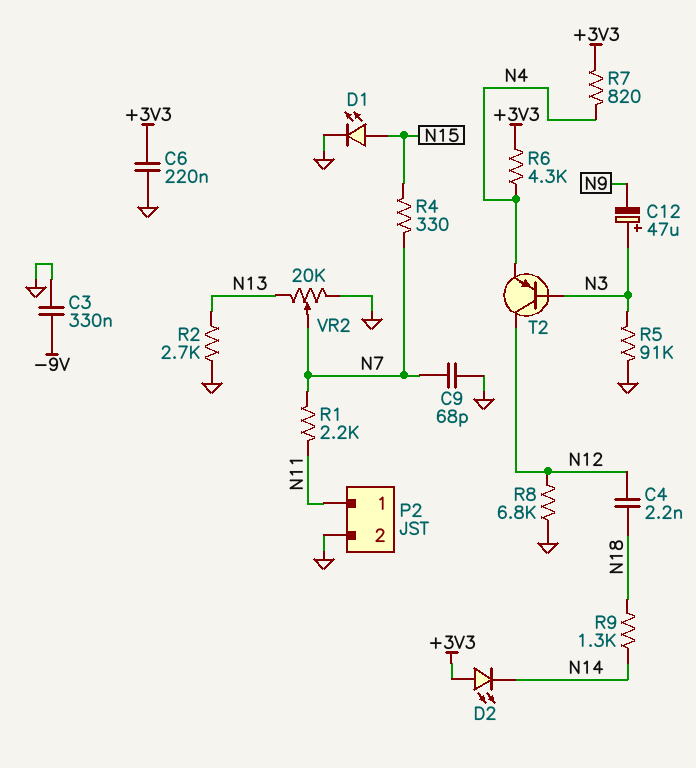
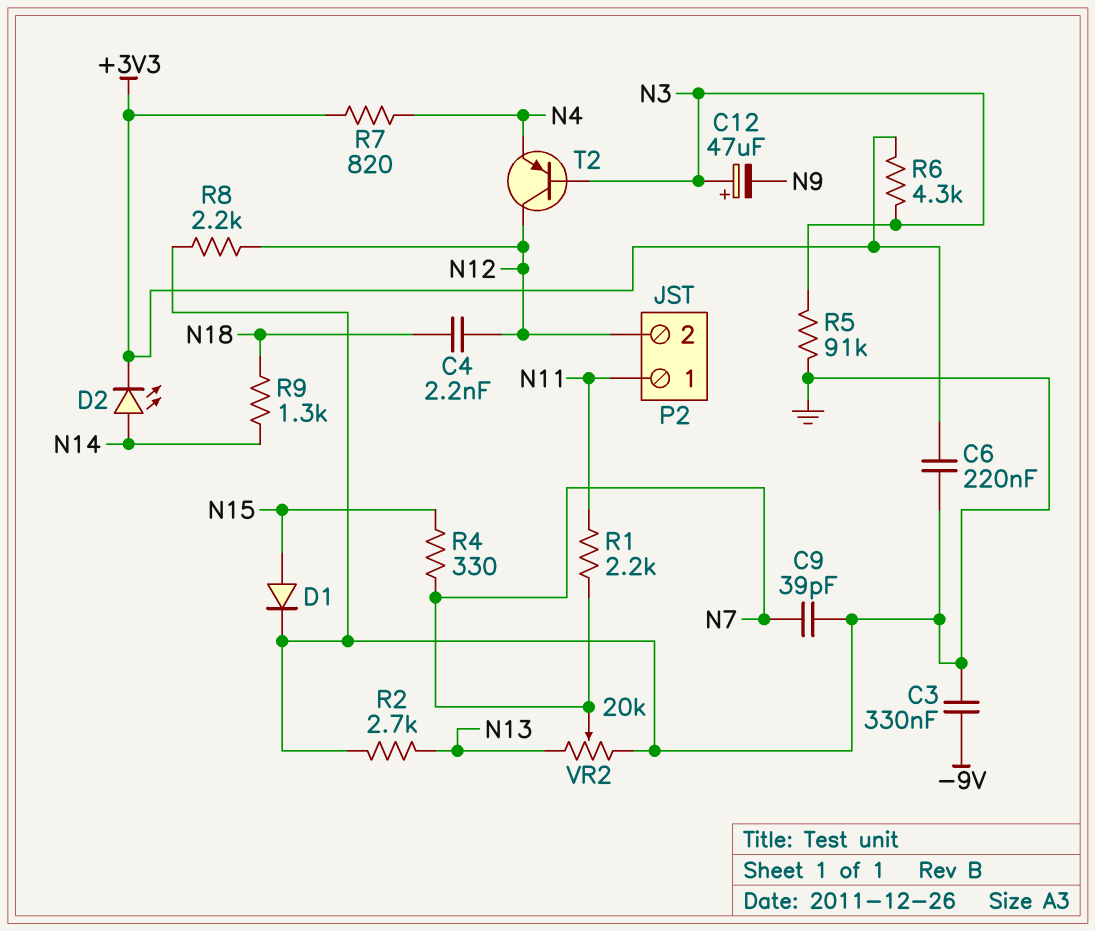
C9: 68pF (GND, N7) -> 39pF (GND, N7)
D1: LED (A N15, K GND) -> diode (A N15, K GND)
D2: LED (A +3V3, K N14) -> LED (A N14, K +3V3)
P2 pin 2: GND -> N12
R6: 4.3k (+3V3, N4) -> 4.3k (+3V3, N3)
R8: 6.8k (GND, N12) -> 2.2k (GND, N12)

